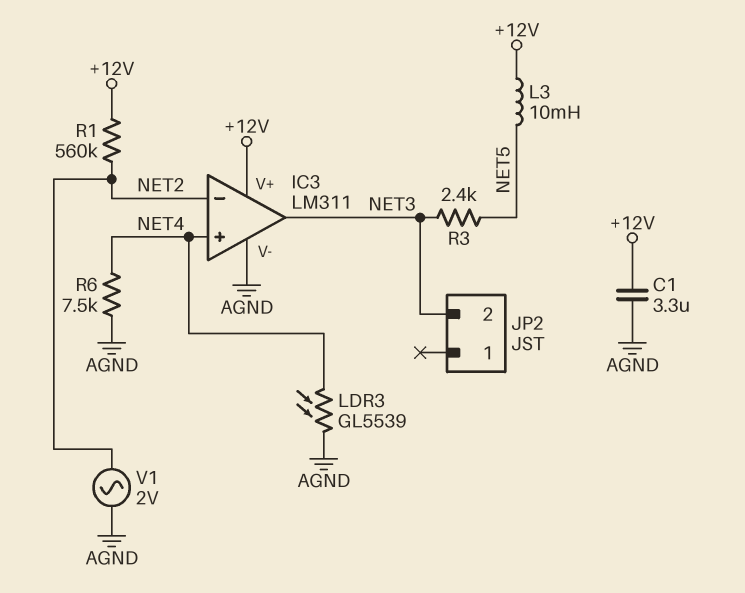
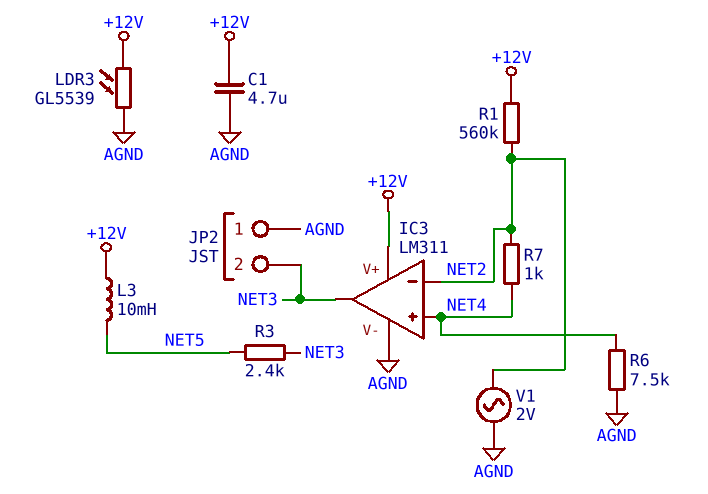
C1: 3.3uF (+12V, AGND) -> 4.7uF (+12V, AGND)
JP2 pin 1: none -> AGND
LDR3: GL5539 (AGND, NET4) -> GL5539 (+12V, AGND)
R7: none -> 1k (NET2, NET4)

